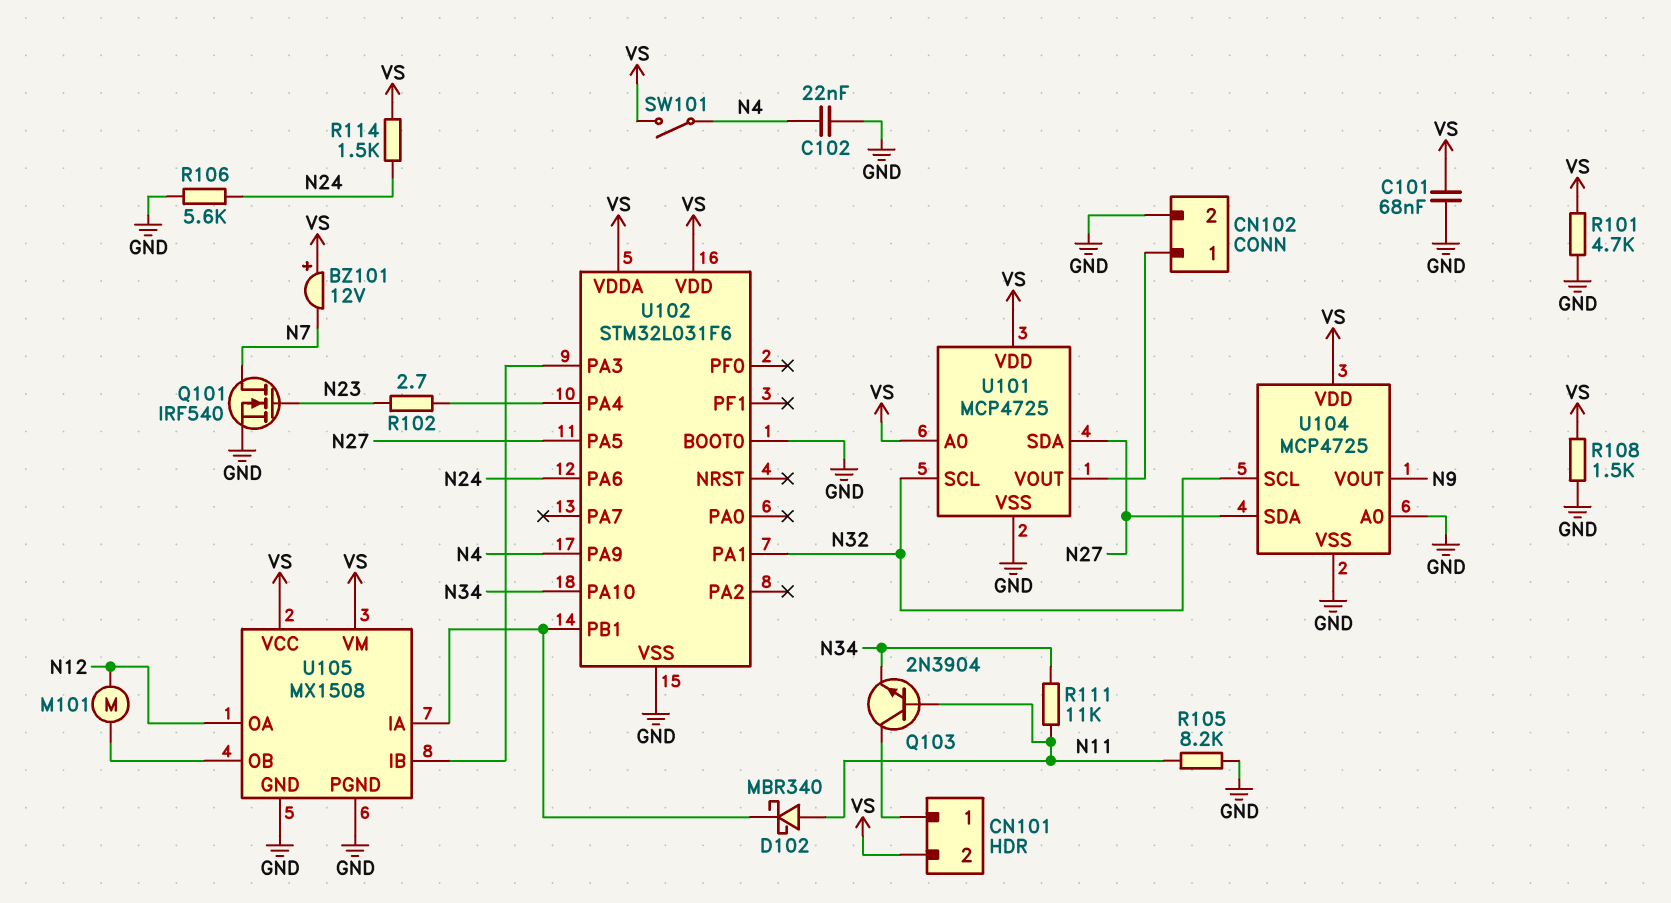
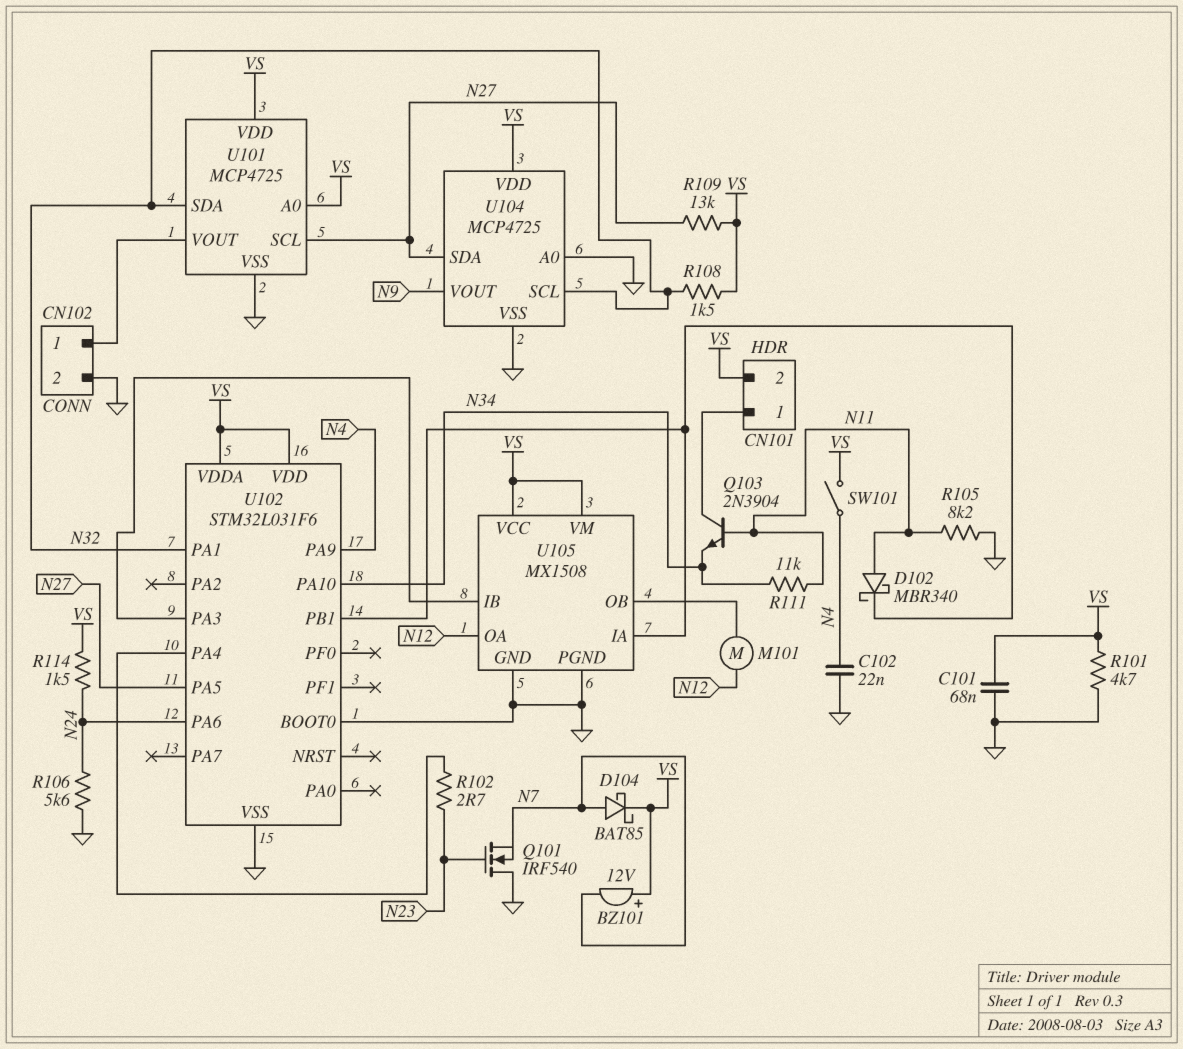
D104: none -> schottky BAT85 (A N7, K VS)
Q101: NMOS IRF540 (G N23, D N7, S GND) -> NMOS IRF540 (G N23, D GND, S N7)
R108: 1.5k (GND, VS) -> 1.5k (N32, VS)
R109: none -> 13k (N27, VS)
U101 pin SCL: N32 -> N27
U101 pin SDA: N27 -> N32

